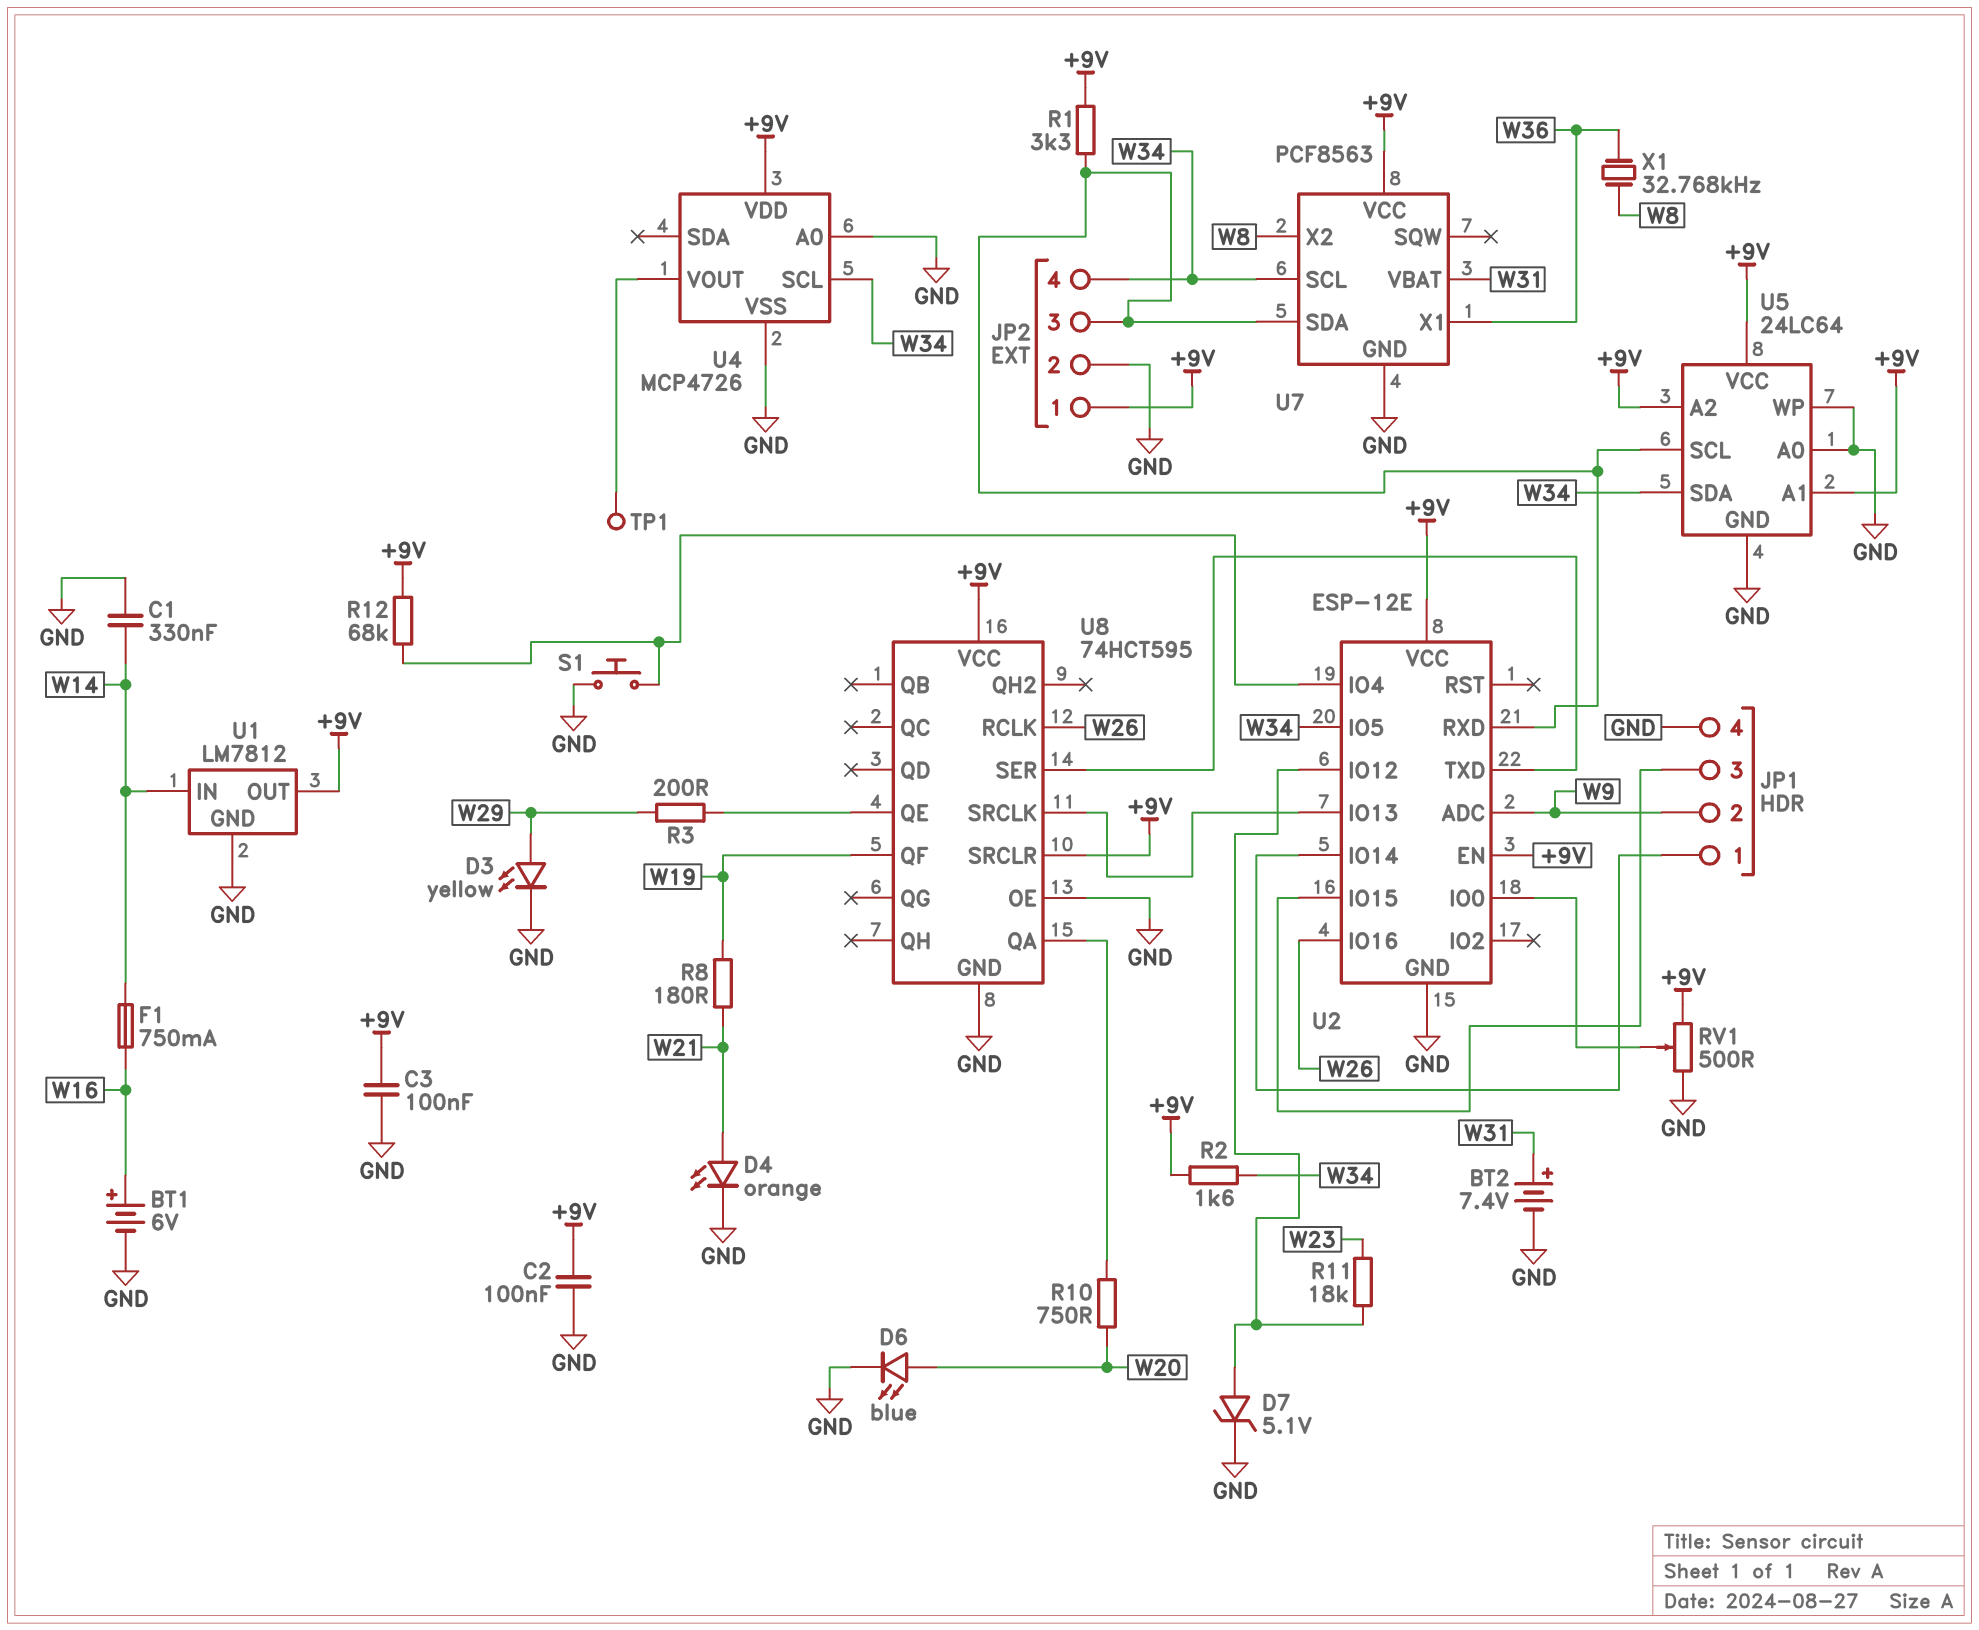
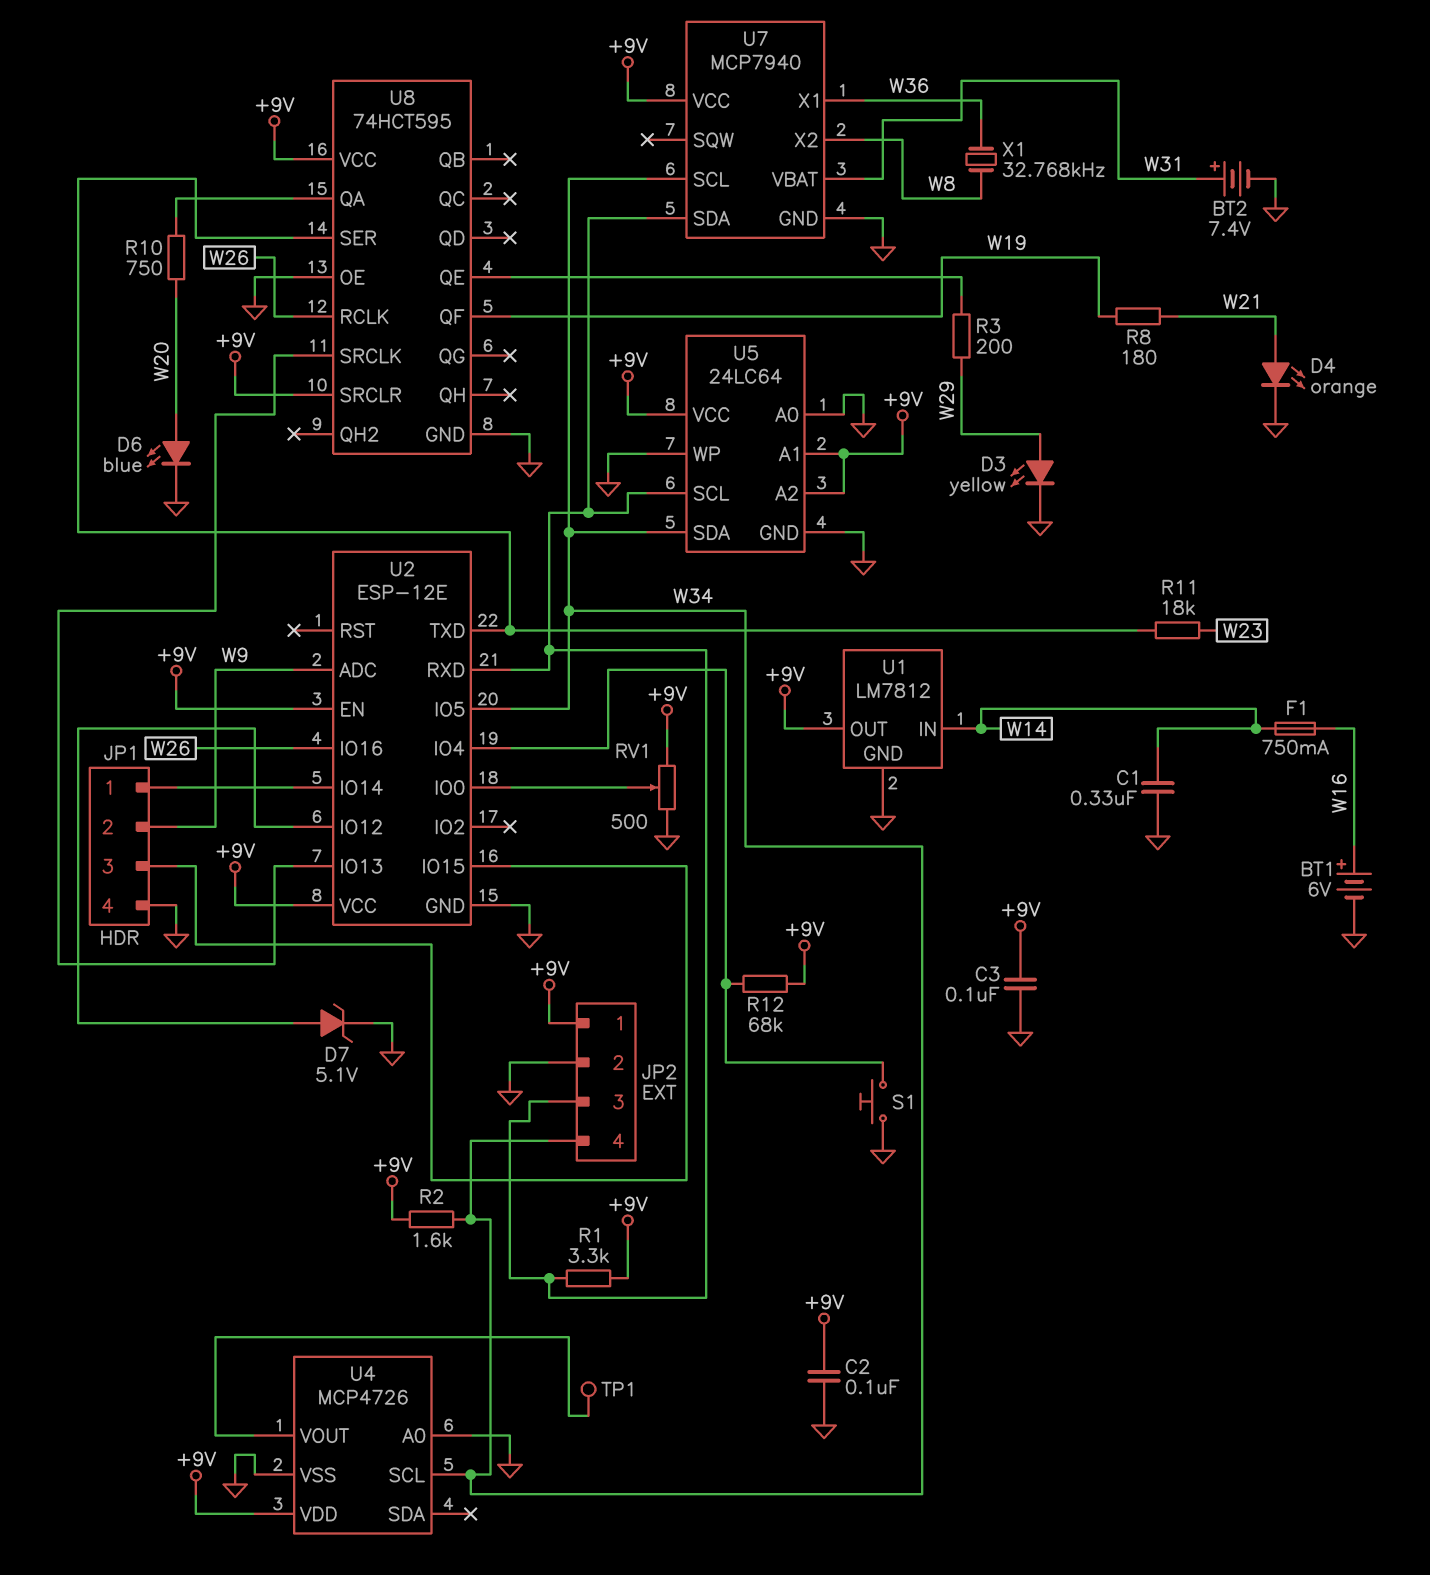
R11: 18k (U2/IO12, W23) -> 18k (U2/TXD, W23)
U7: PCF8563 -> MCP7940

